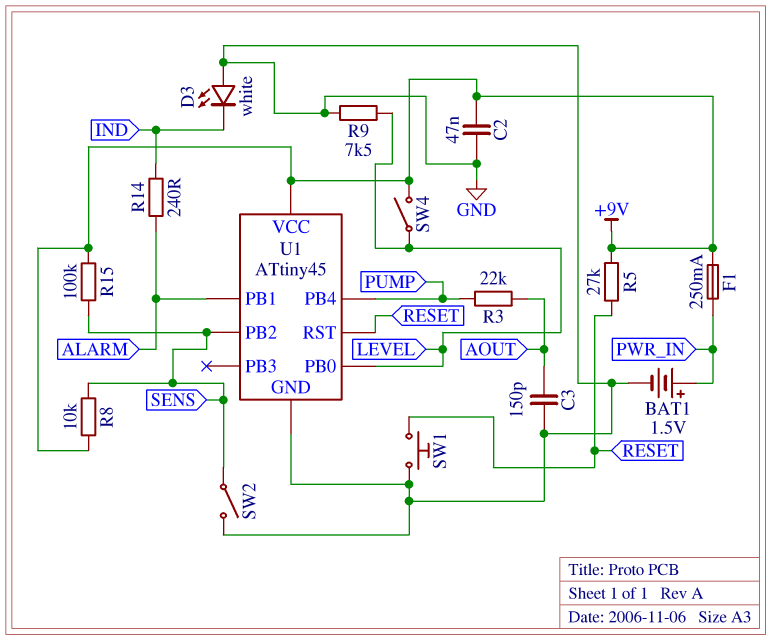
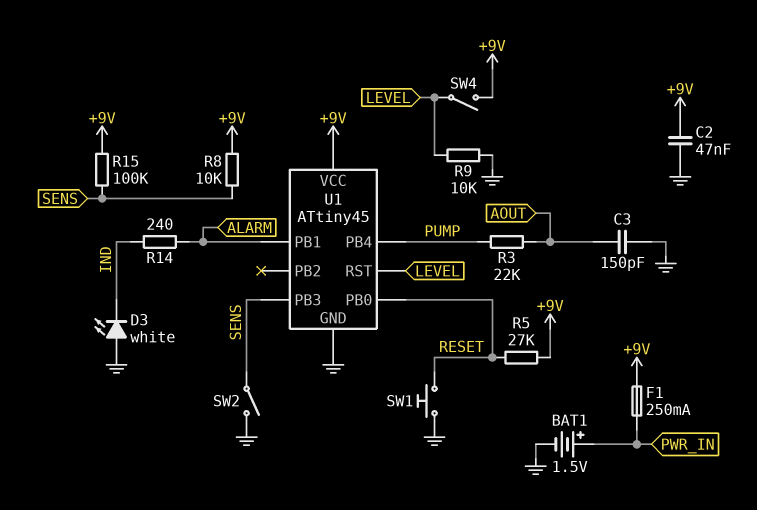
R9: 7.5k (GND, LEVEL) -> 10k (GND, LEVEL)
U1 pin PB0: LEVEL -> RESET
U1 pin PB2: SENS -> none
U1 pin PB3: none -> SENS
U1 pin RST: RESET -> LEVEL

